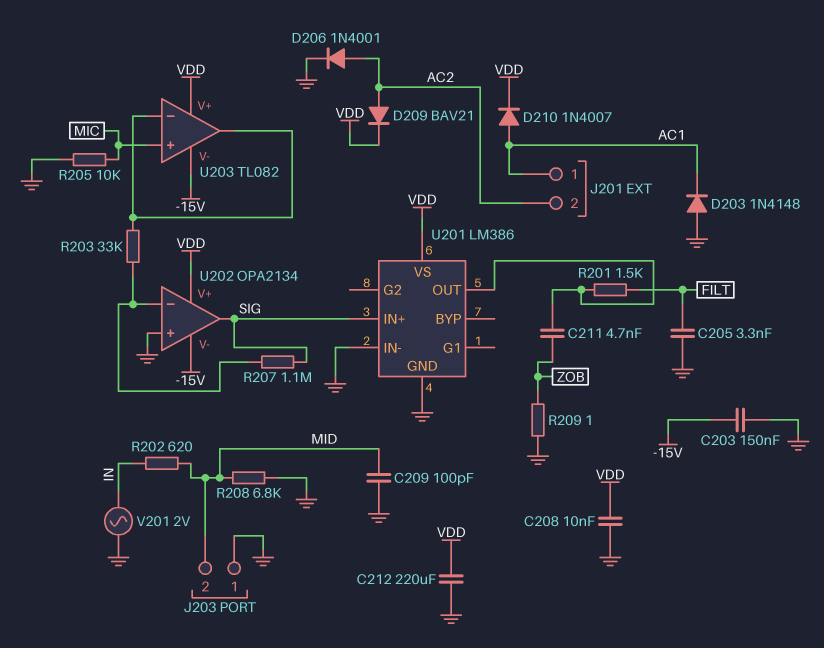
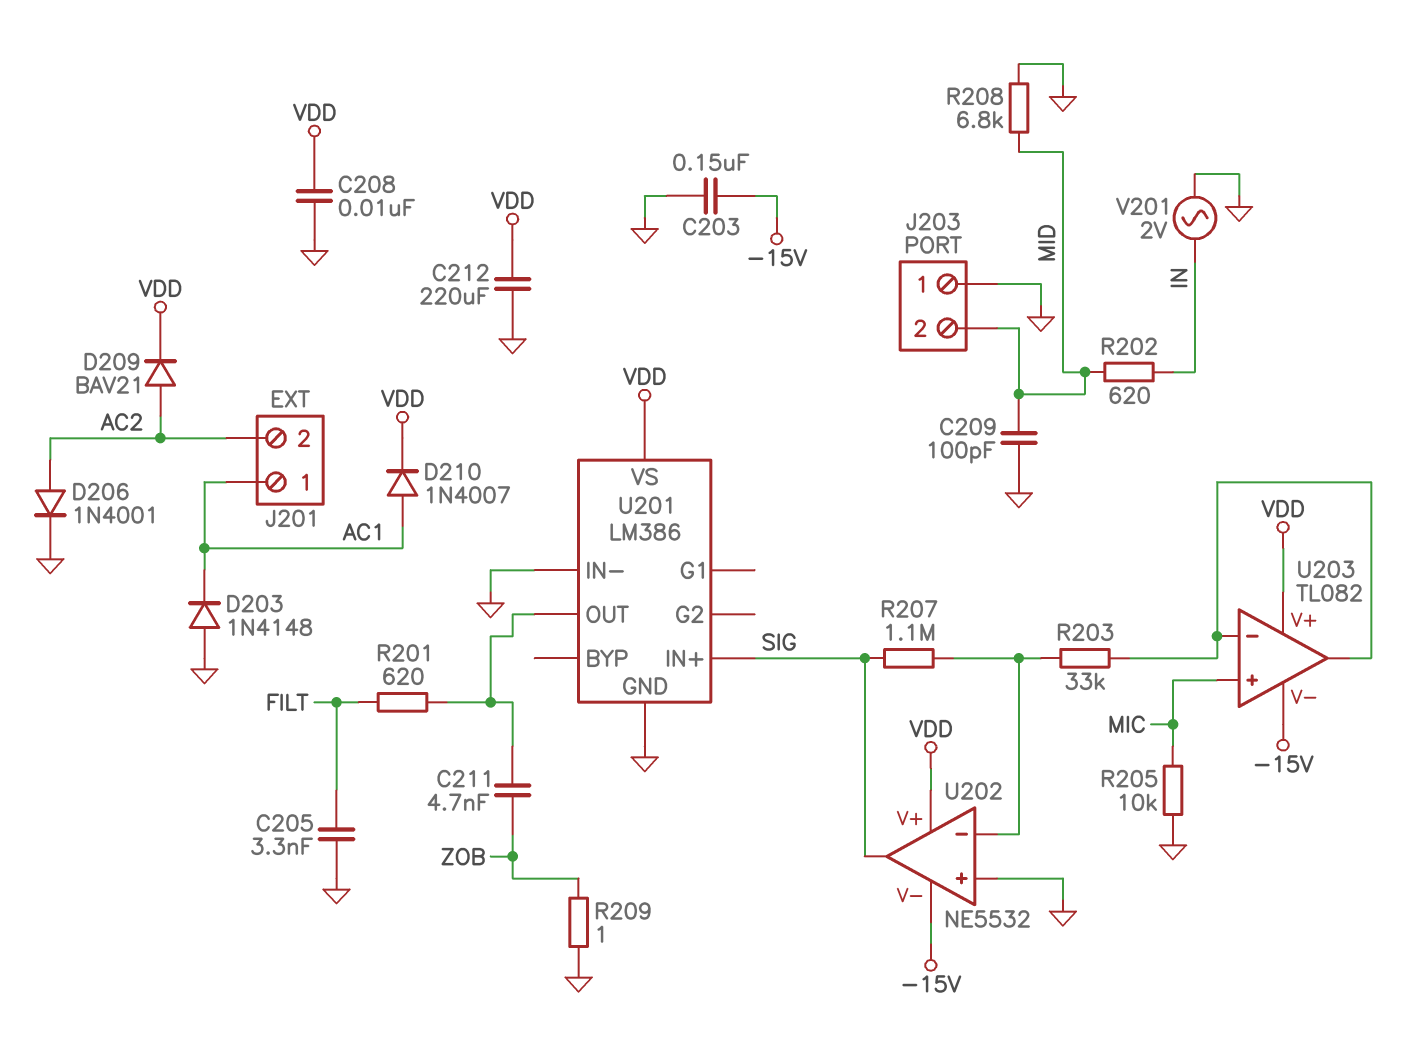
R201: 1.5k (FILT, U201/OUT) -> 620 (FILT, U201/OUT)
U202: OPA2134 -> NE5532

